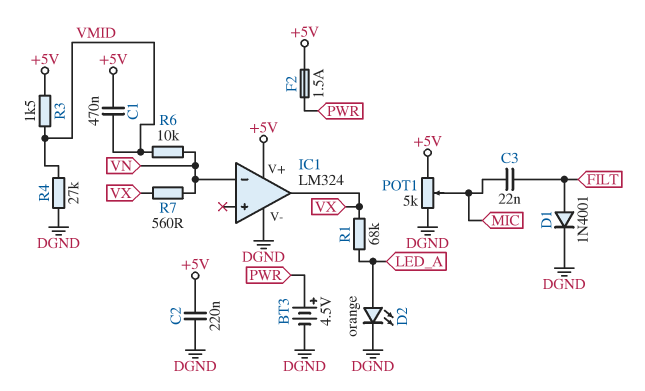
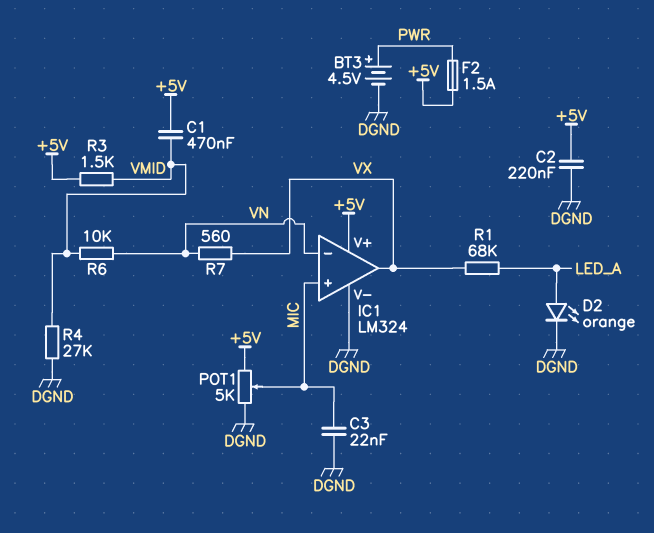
C3: 22nF (FILT, MIC) -> 22nF (DGND, MIC)
D1: diode 1N4001 (A FILT, K DGND) -> none
IC1 pin in+: none -> MIC

